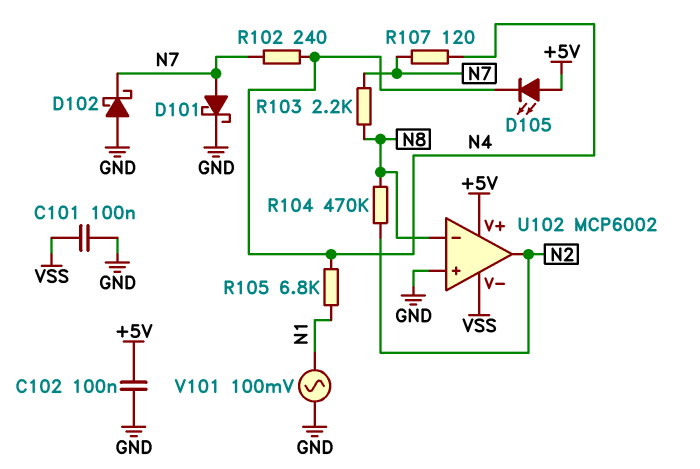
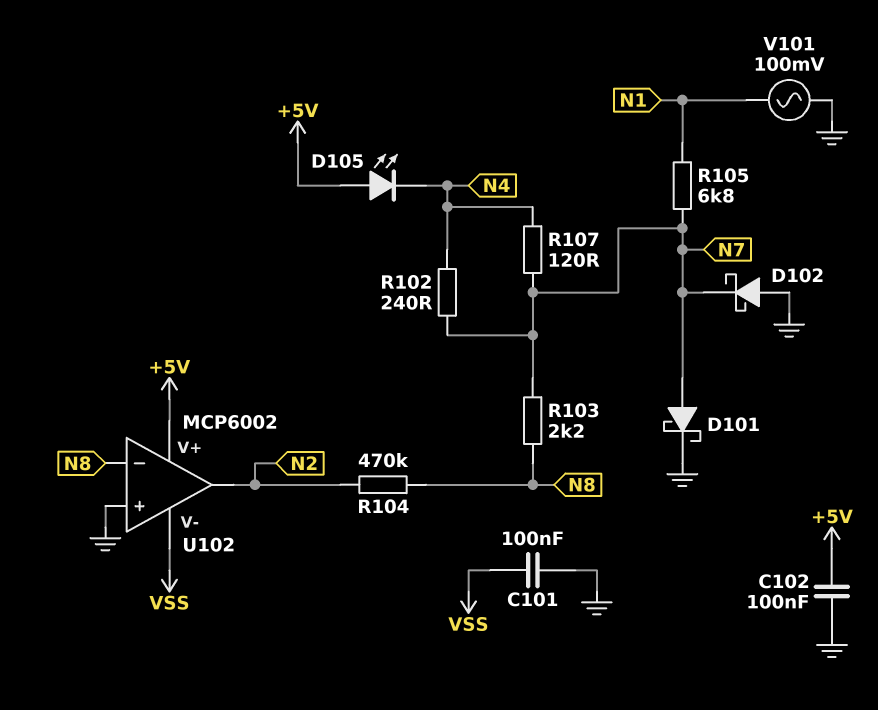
R105: 6.8k (N1, N4) -> 6.8k (N1, N7)

